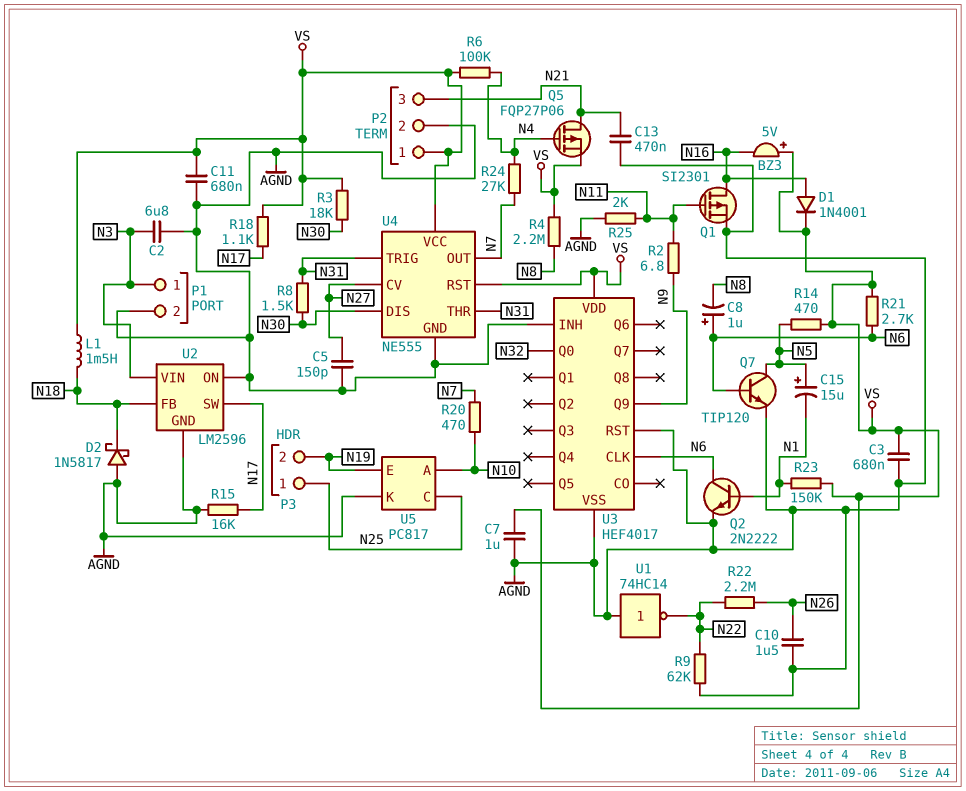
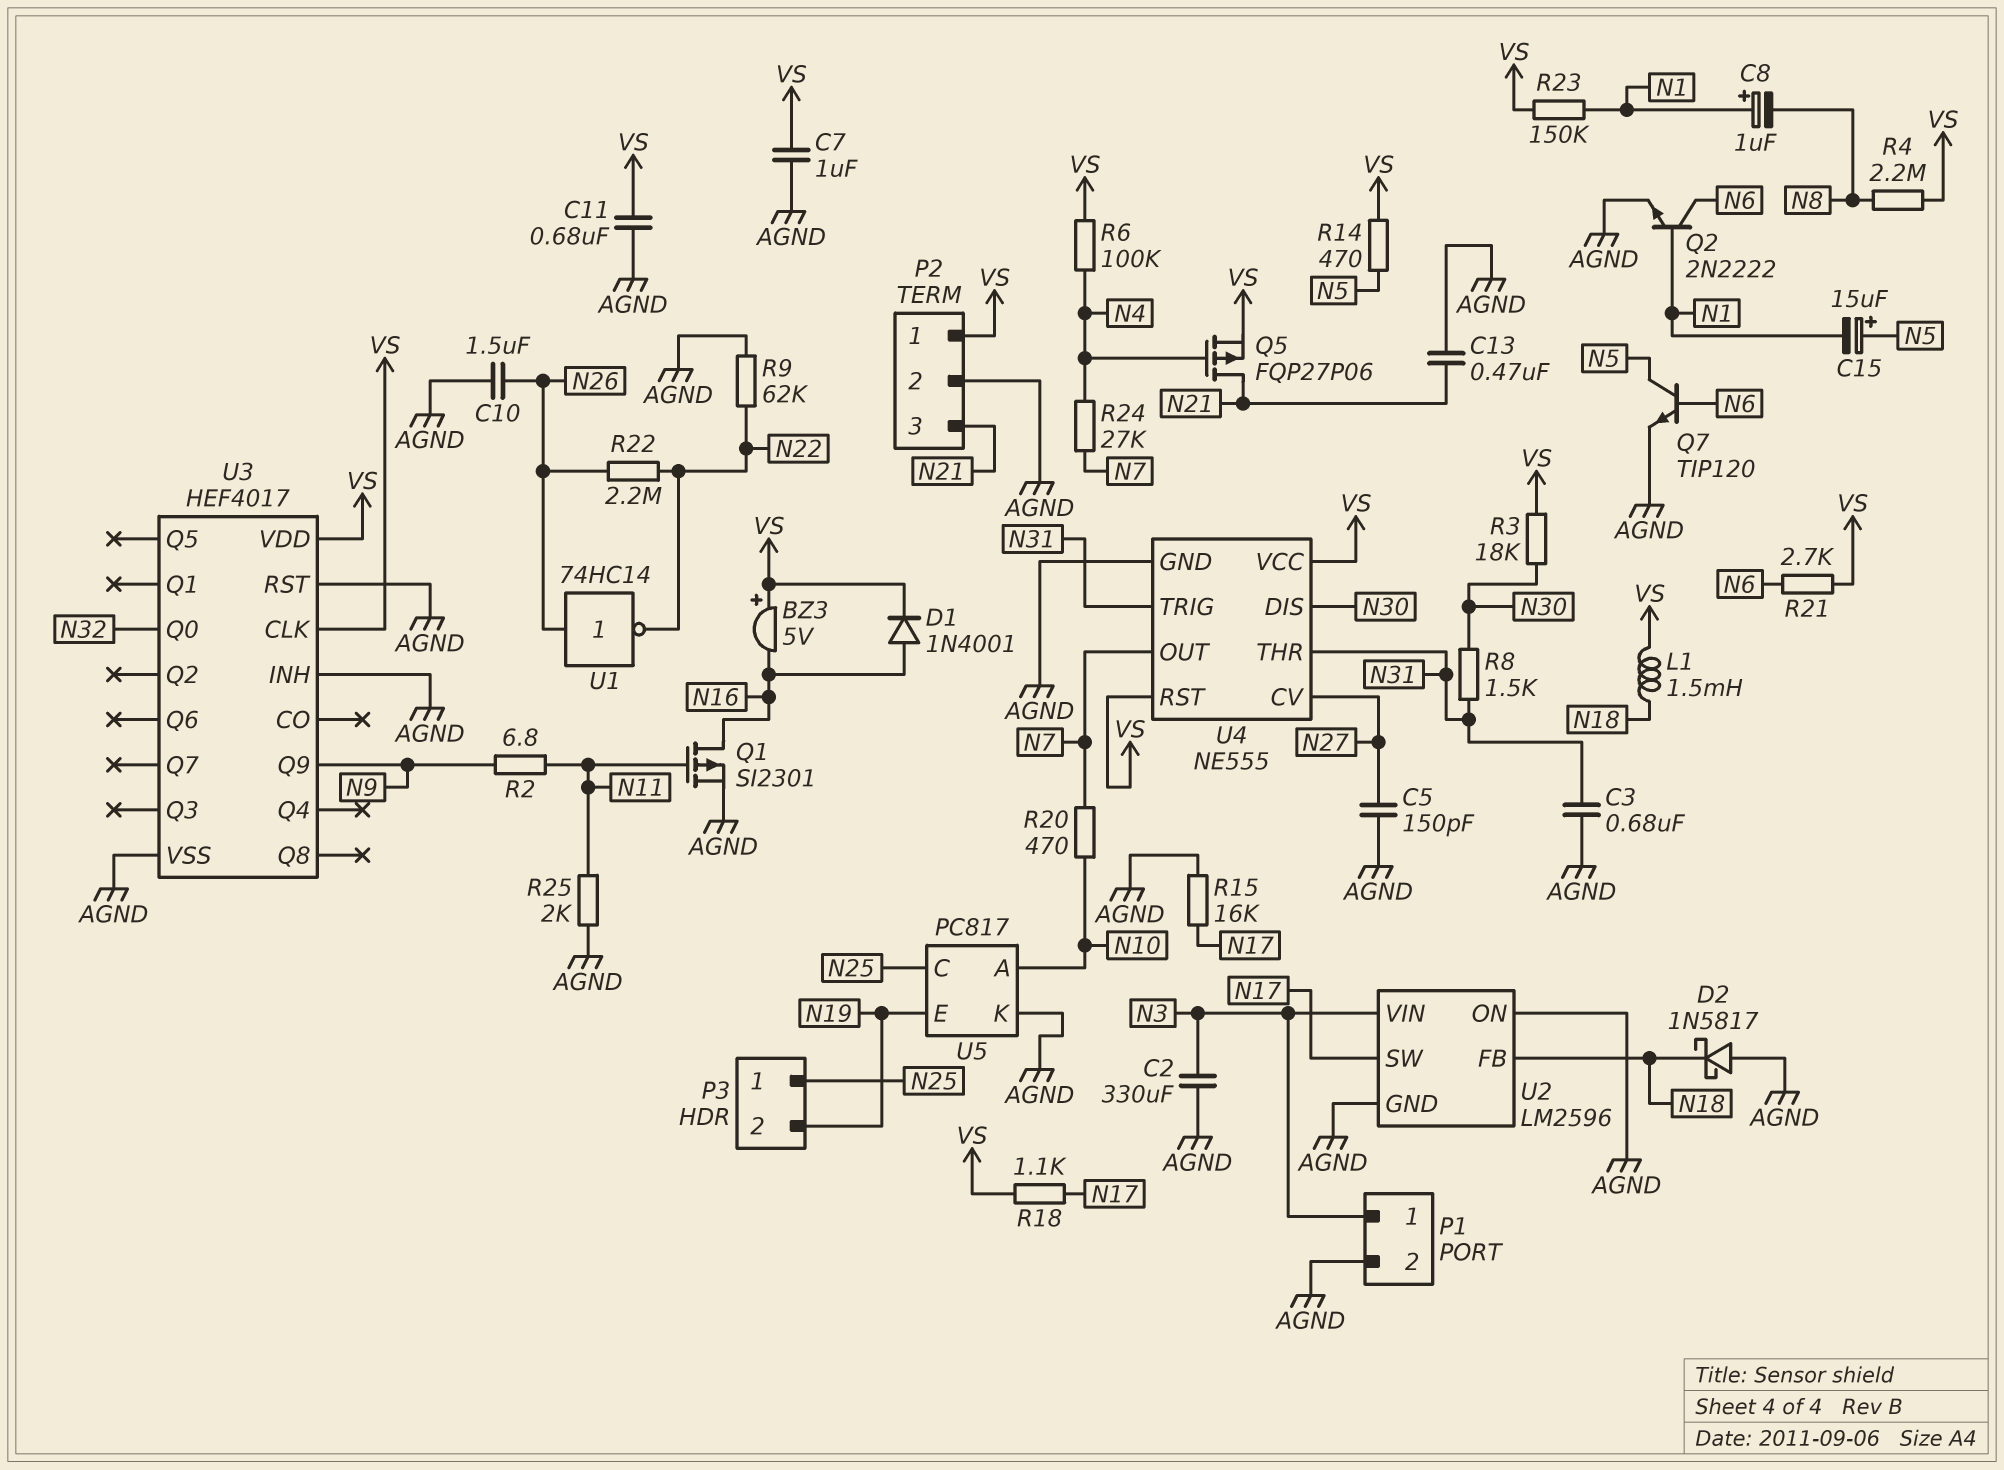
C2: 6.8uF (AGND, N3) -> 330uF (AGND, N3)
C3: 680nF (AGND, VS) -> 680nF (AGND, N31)
C8: 1uF (plus N6, minus N8) -> 1uF (plus N1, minus N8)
U1: NOT 74HC14 (in AGND, out N22) -> NOT 74HC14 (in N26, out N22)
U3 pin CLK: N6 -> VS

